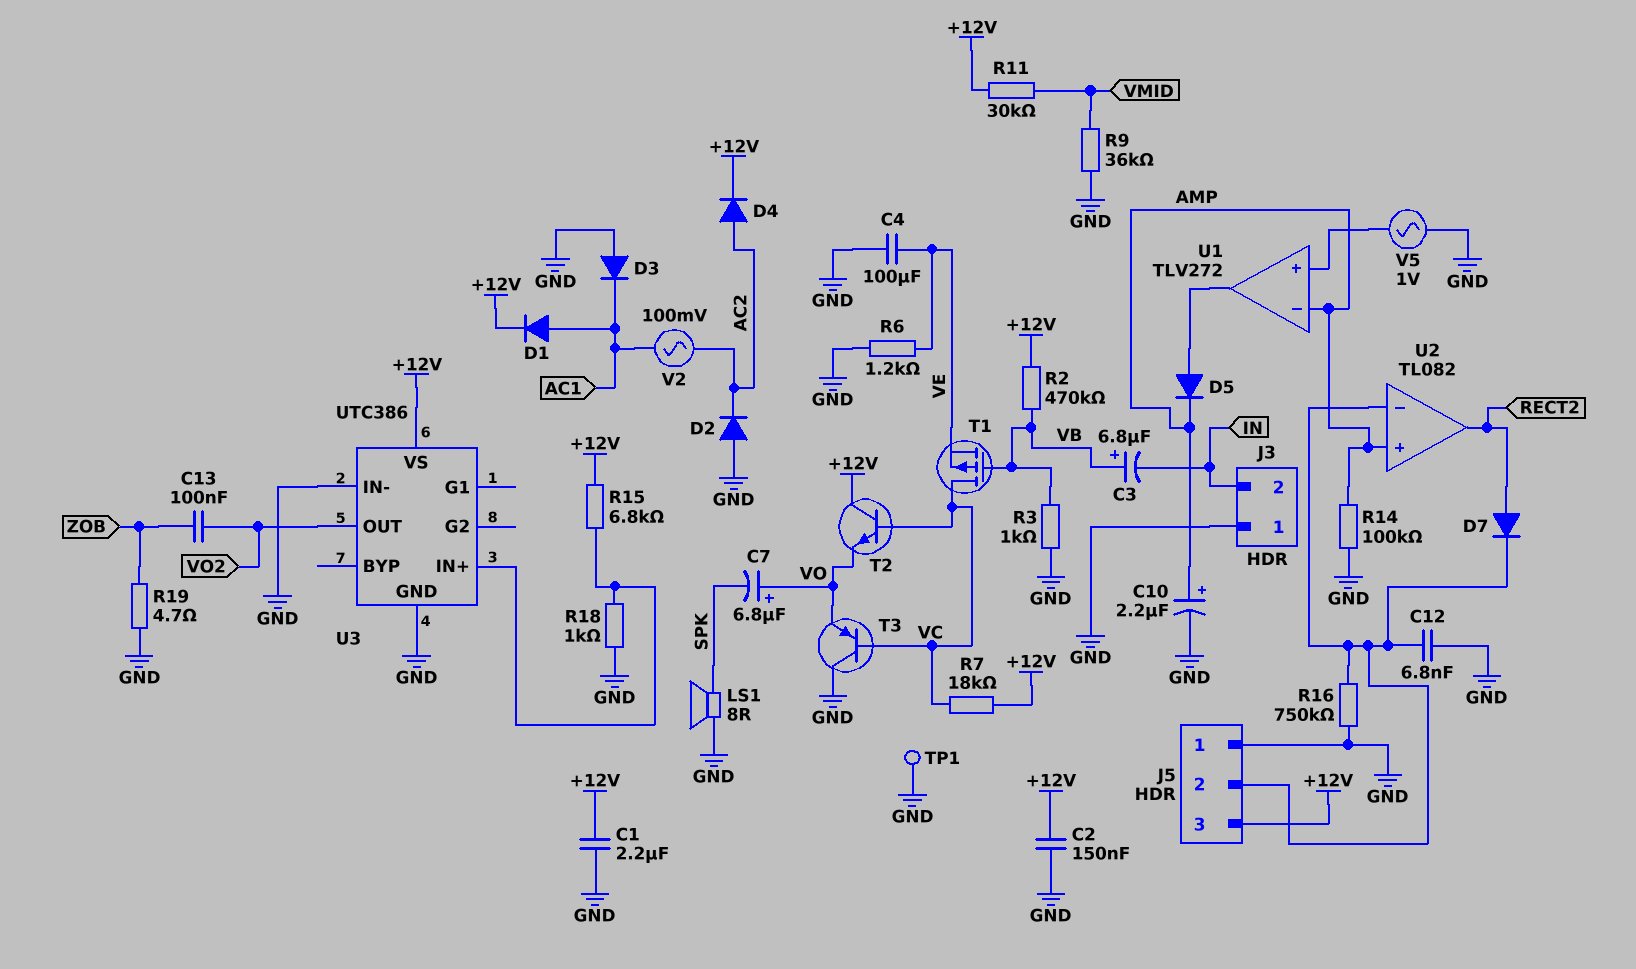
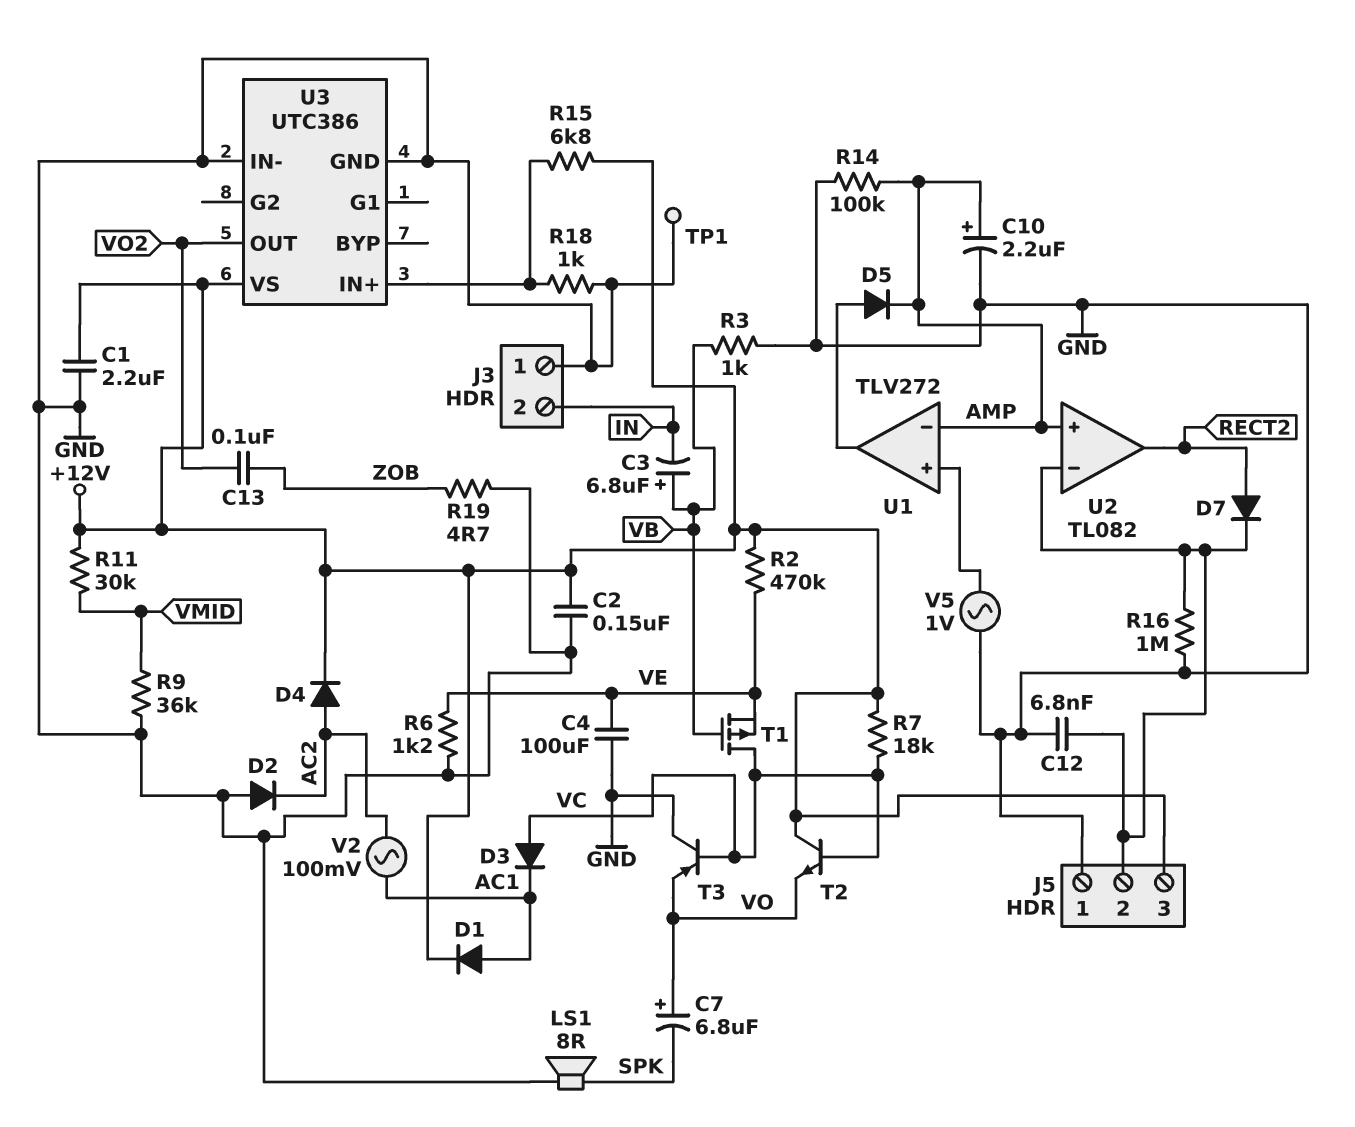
D3: diode (A GND, K AC1) -> diode (A VC, K AC1)
R2: 470k (+12V, VB) -> 470k (+12V, VE)
R16: 750k (GND, J5/2) -> 1M (GND, J5/2)

